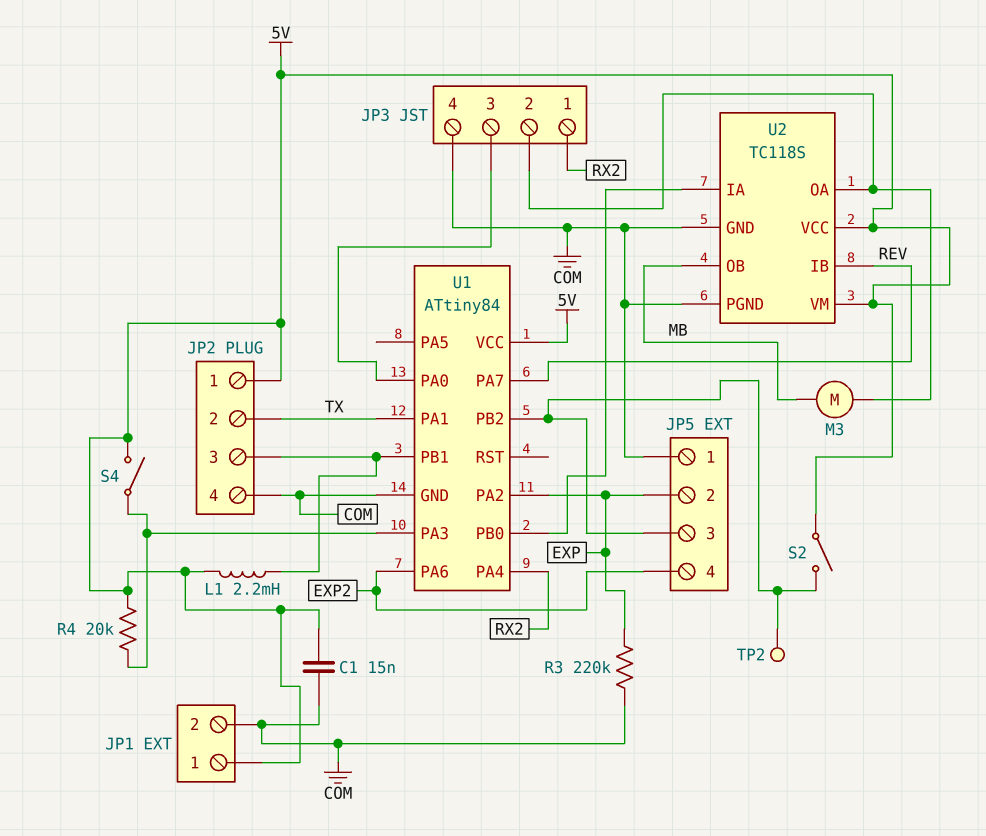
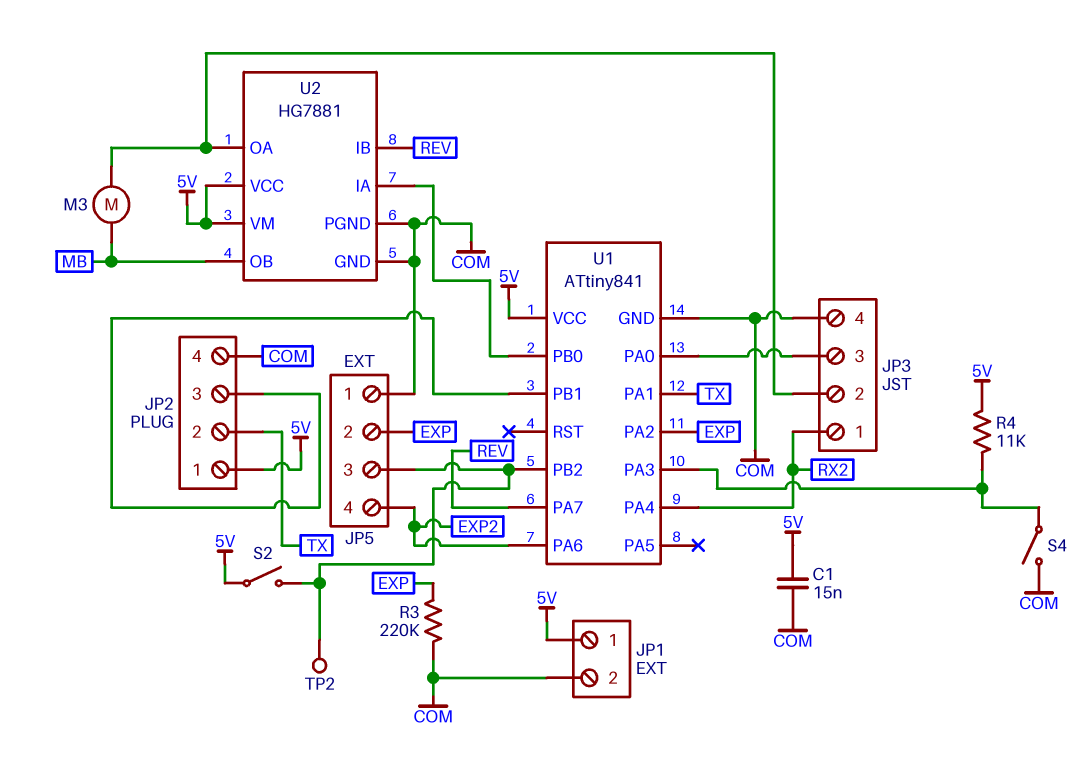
L1: 2.2mH (5V, JP2/3) -> none
R4: 20k (5V, U1/PA3) -> 11k (5V, U1/PA3)
S4: switch (5V, U1/PA3) -> switch (COM, U1/PA3)
U1: ATtiny84 -> ATtiny841
U2: TC118S -> HG7881

